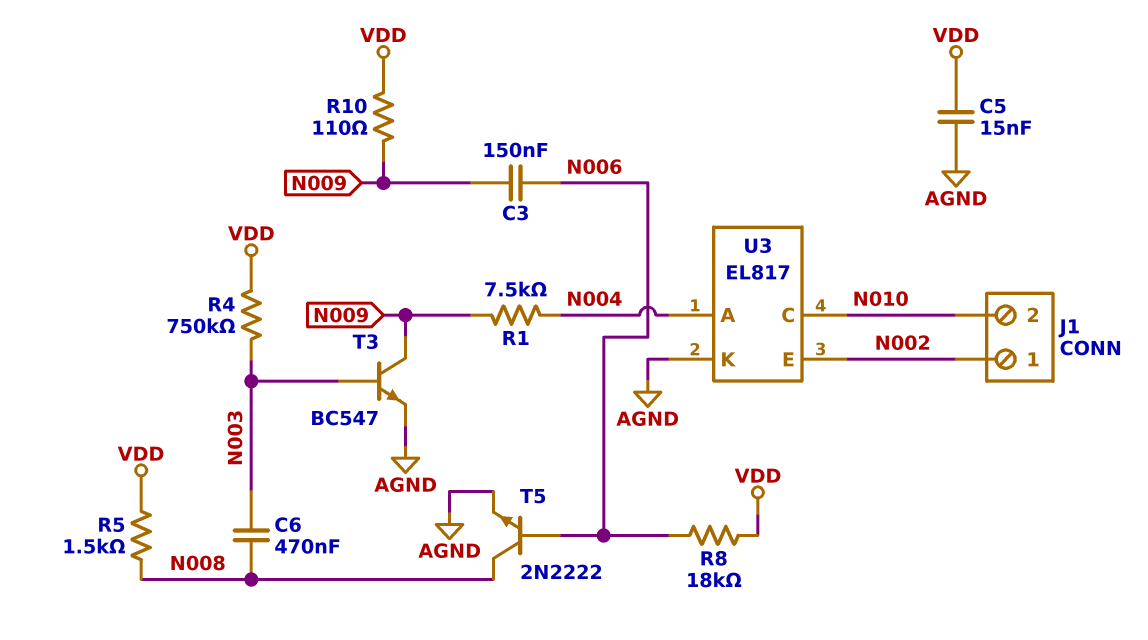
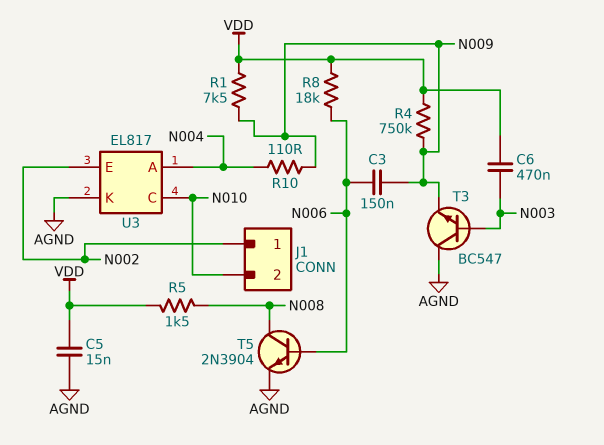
C6: 470nF (N003, N008) -> 470nF (N003, VDD)
R1: 7.5k (N004, N009) -> 7.5k (N009, VDD)
R4: 750k (N003, VDD) -> 750k (N009, VDD)
R10: 110 (N009, VDD) -> 110 (N004, N009)
T3: NPN BC547 (B N003, C N009, E AGND) -> NPN BC547 (B N003, C AGND, E N009)
T5: NPN 2N2222 (B N006, C N008, E AGND) -> NPN 2N3904 (B N006, C N008, E AGND)

